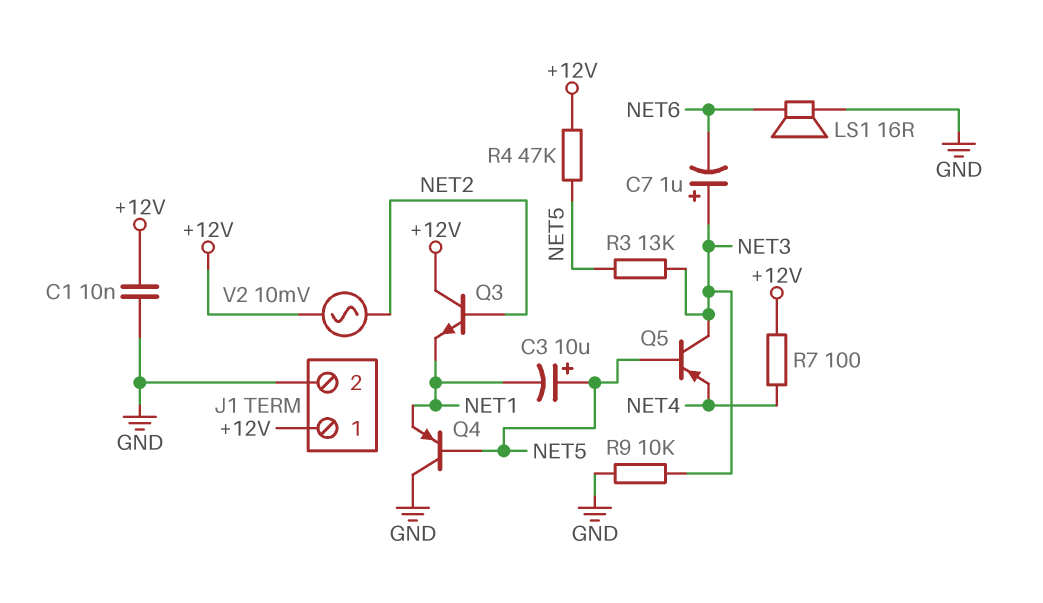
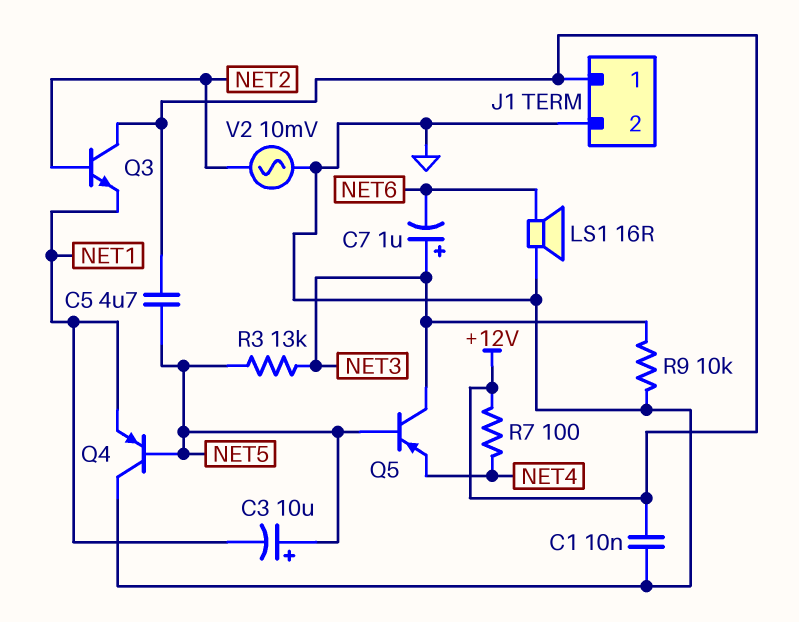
C5: none -> 4.7uF (+12V, NET5)
R4: 47k (+12V, NET5) -> none
V2: AC 10mV (+12V, NET2) -> AC 10mV (GND, NET2)

